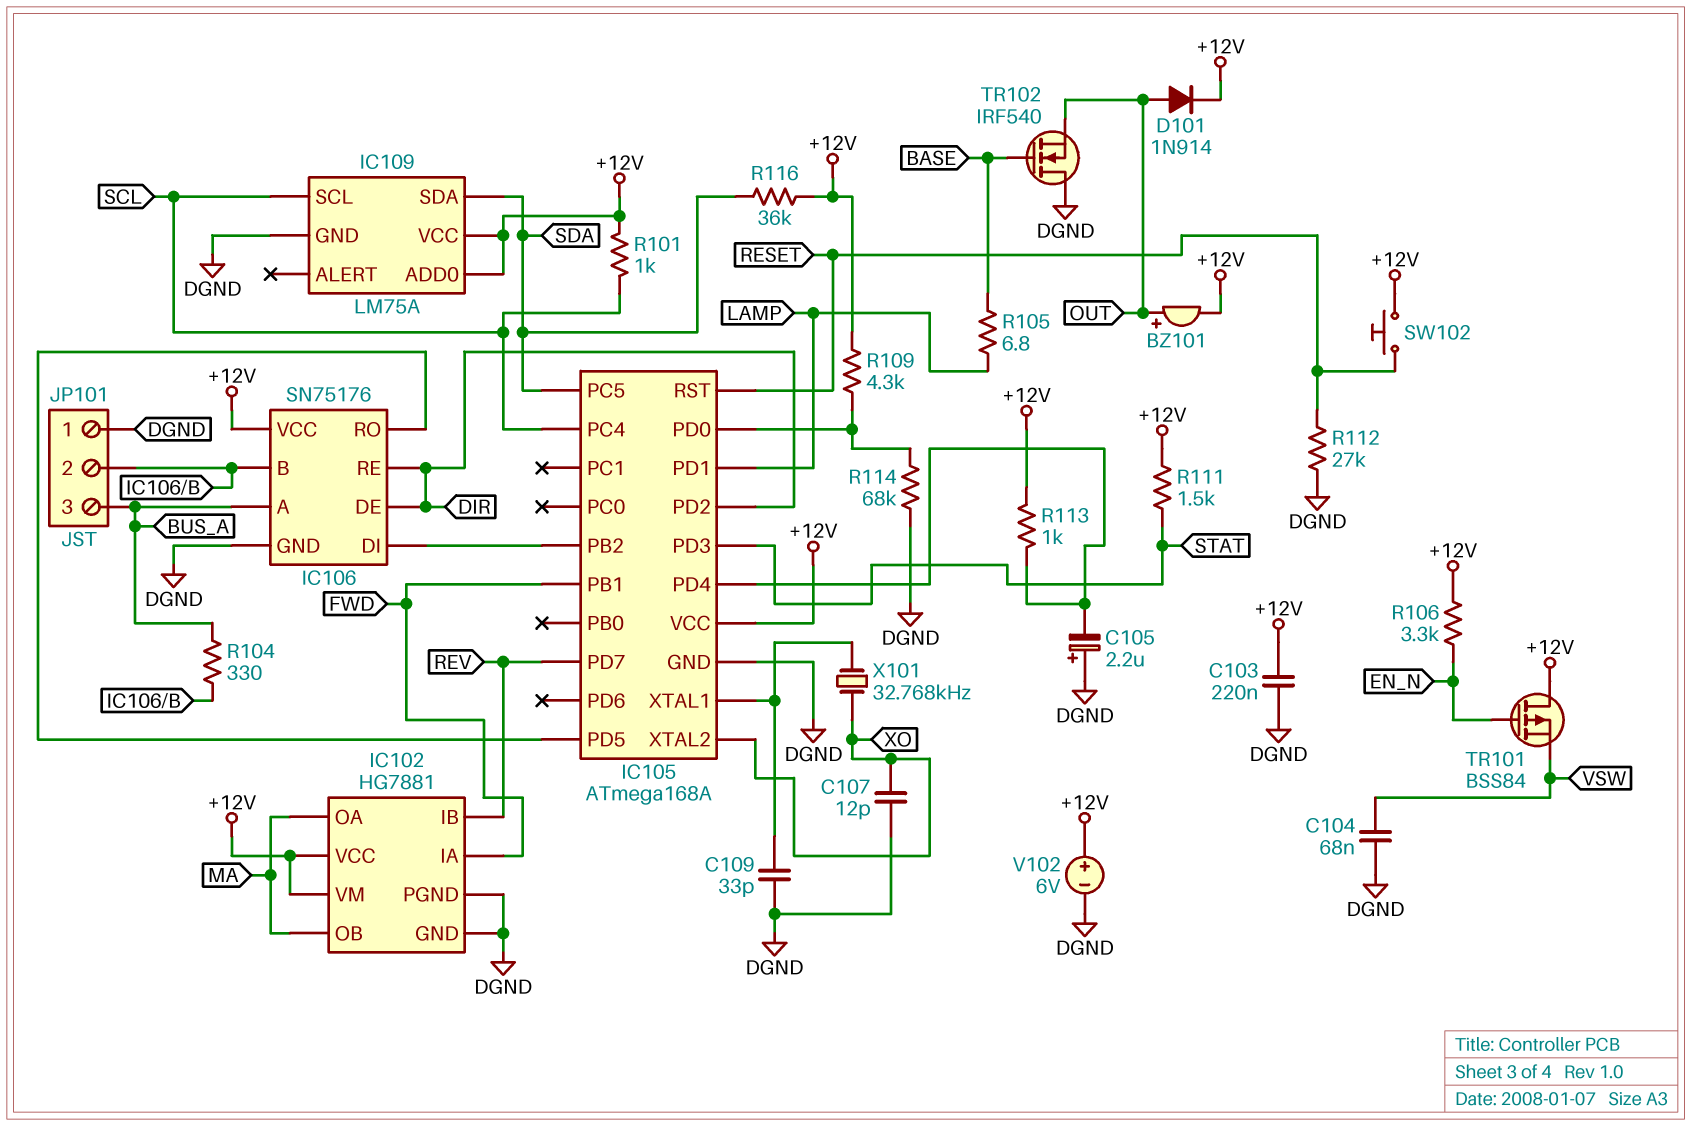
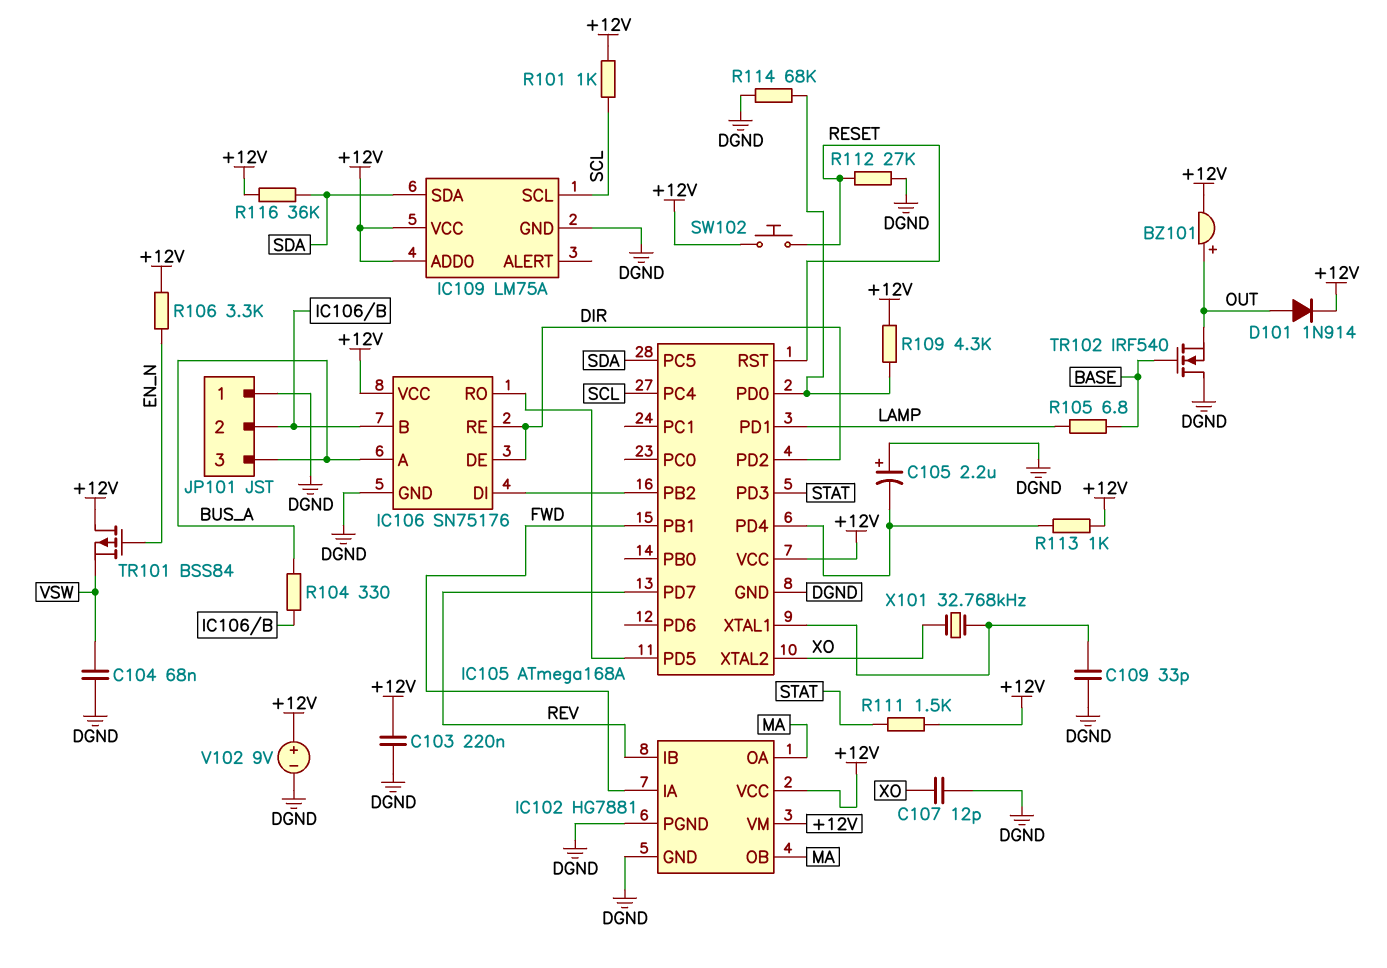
V102: 6V (plus +12V, minus DGND) -> 9V (plus +12V, minus DGND)

